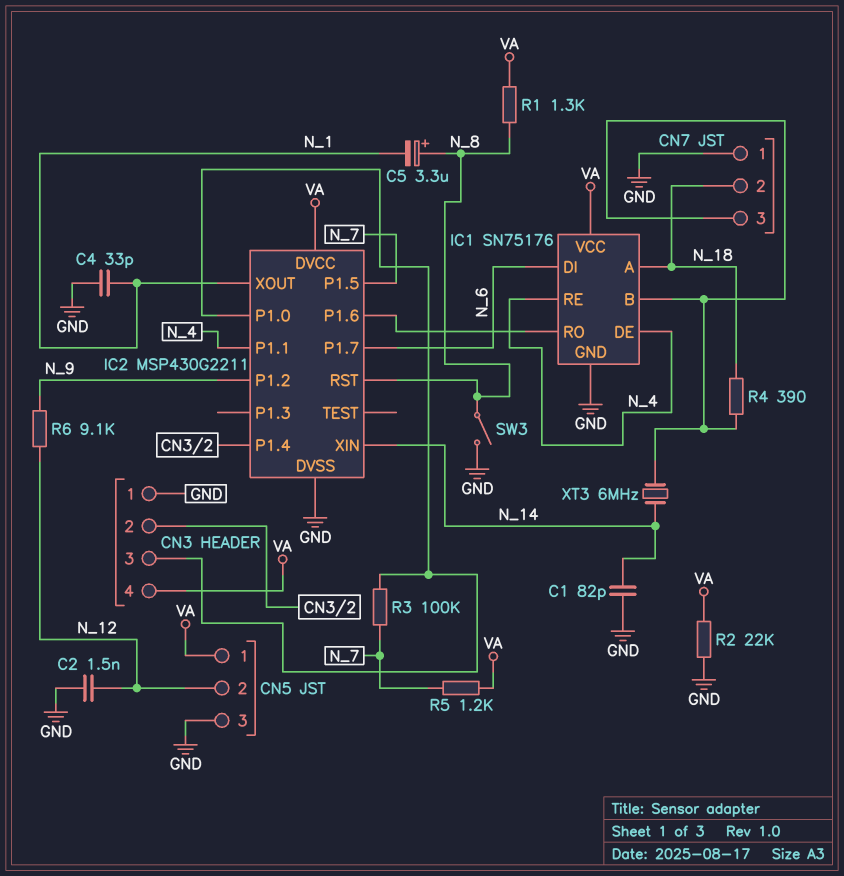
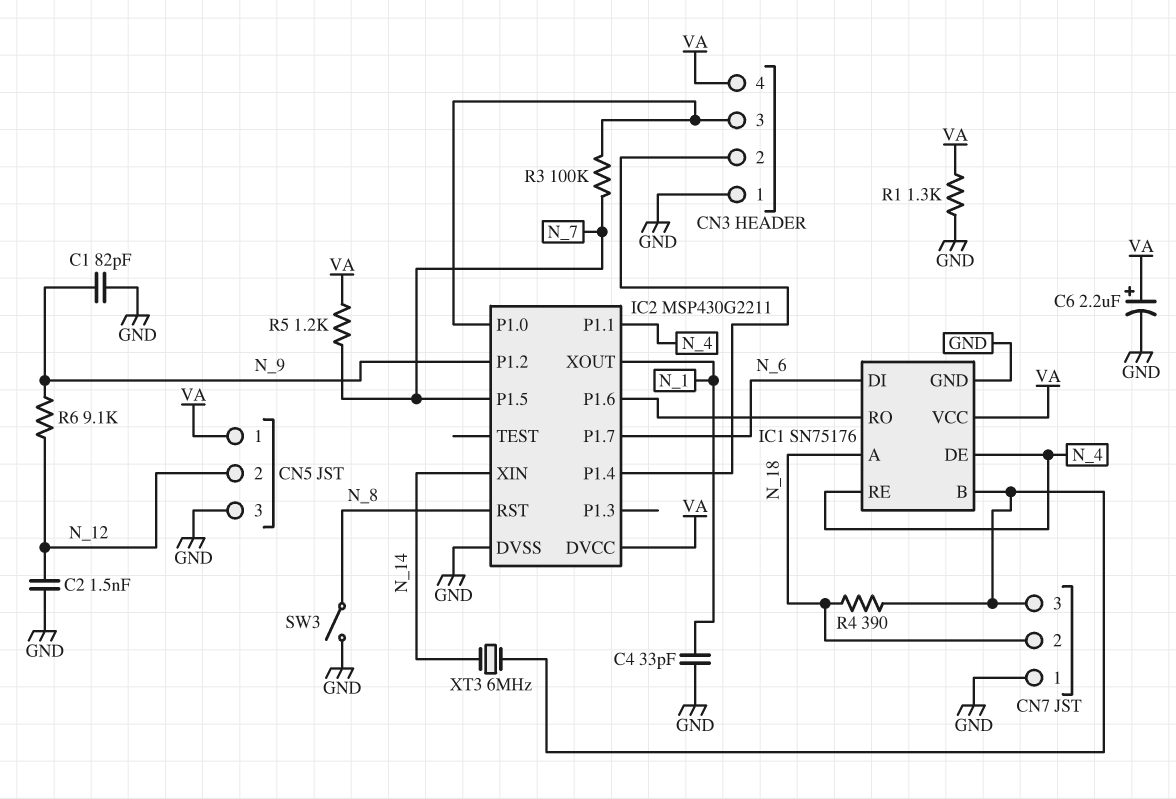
C1: 82pF (GND, N_14) -> 82pF (GND, N_9)
C5: 3.3uF (plus N_8, minus N_1) -> none
C6: none -> 2.2uF (plus VA, minus GND)
R1: 1.3k (N_8, VA) -> 1.3k (GND, VA)
R2: 22k (GND, VA) -> none

